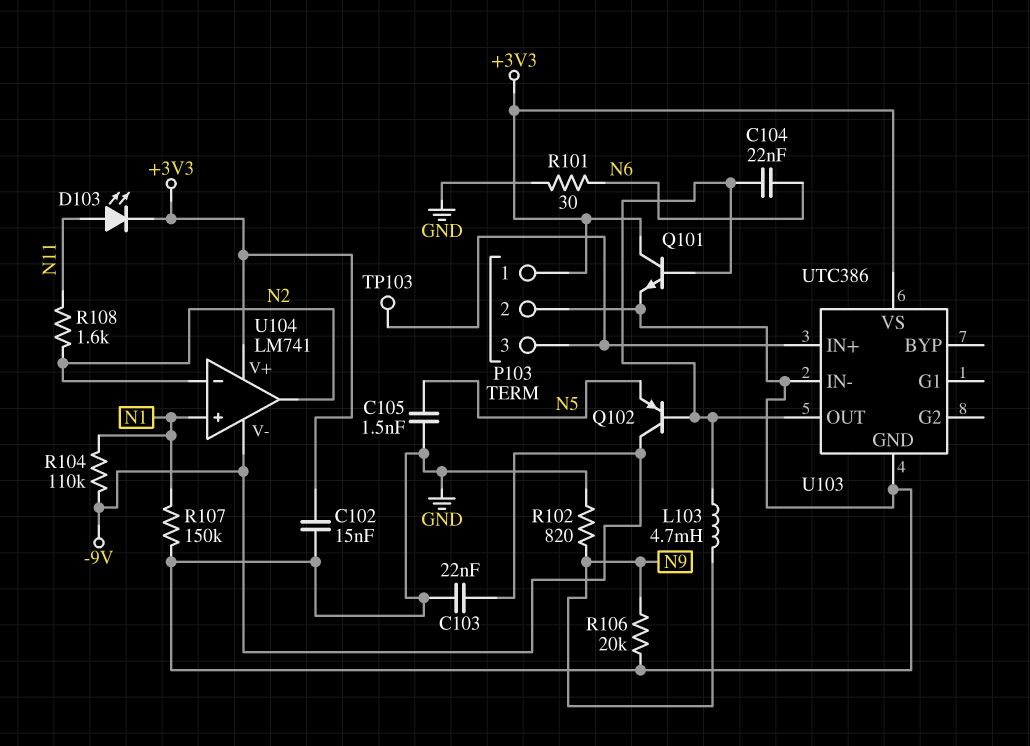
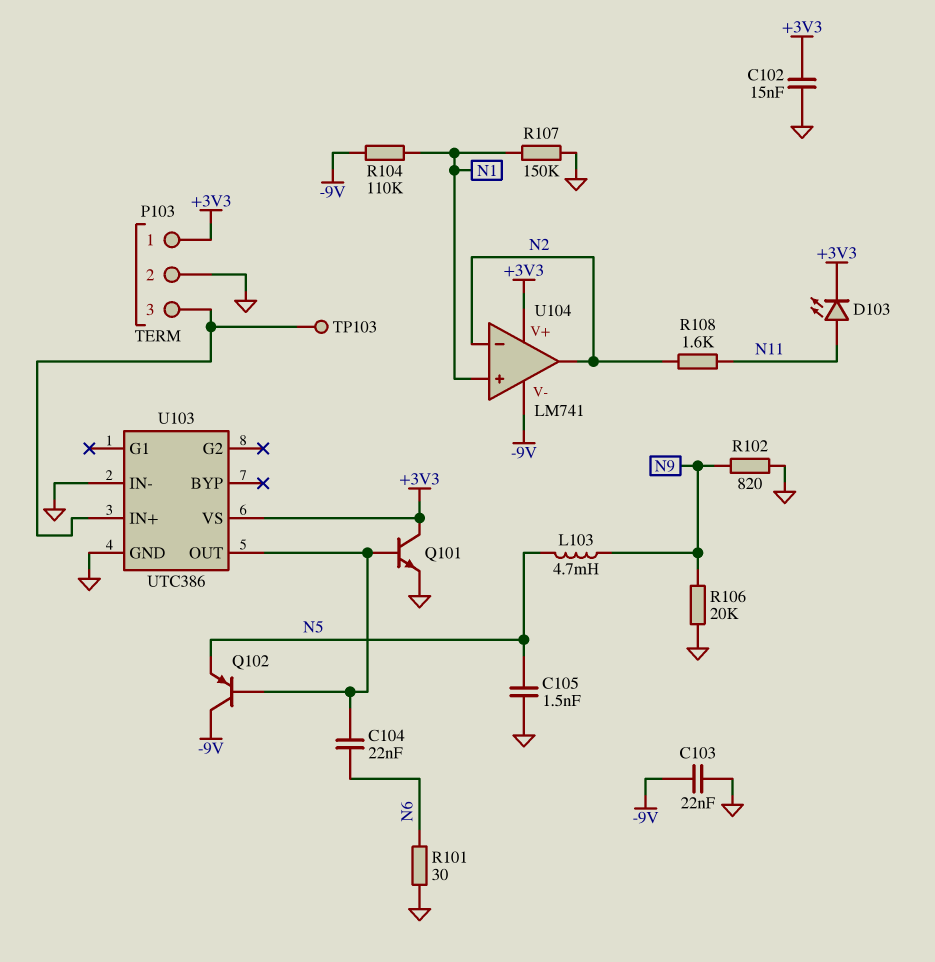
L103: 4.7mH (N9, U103/OUT) -> 4.7mH (N5, N9)

